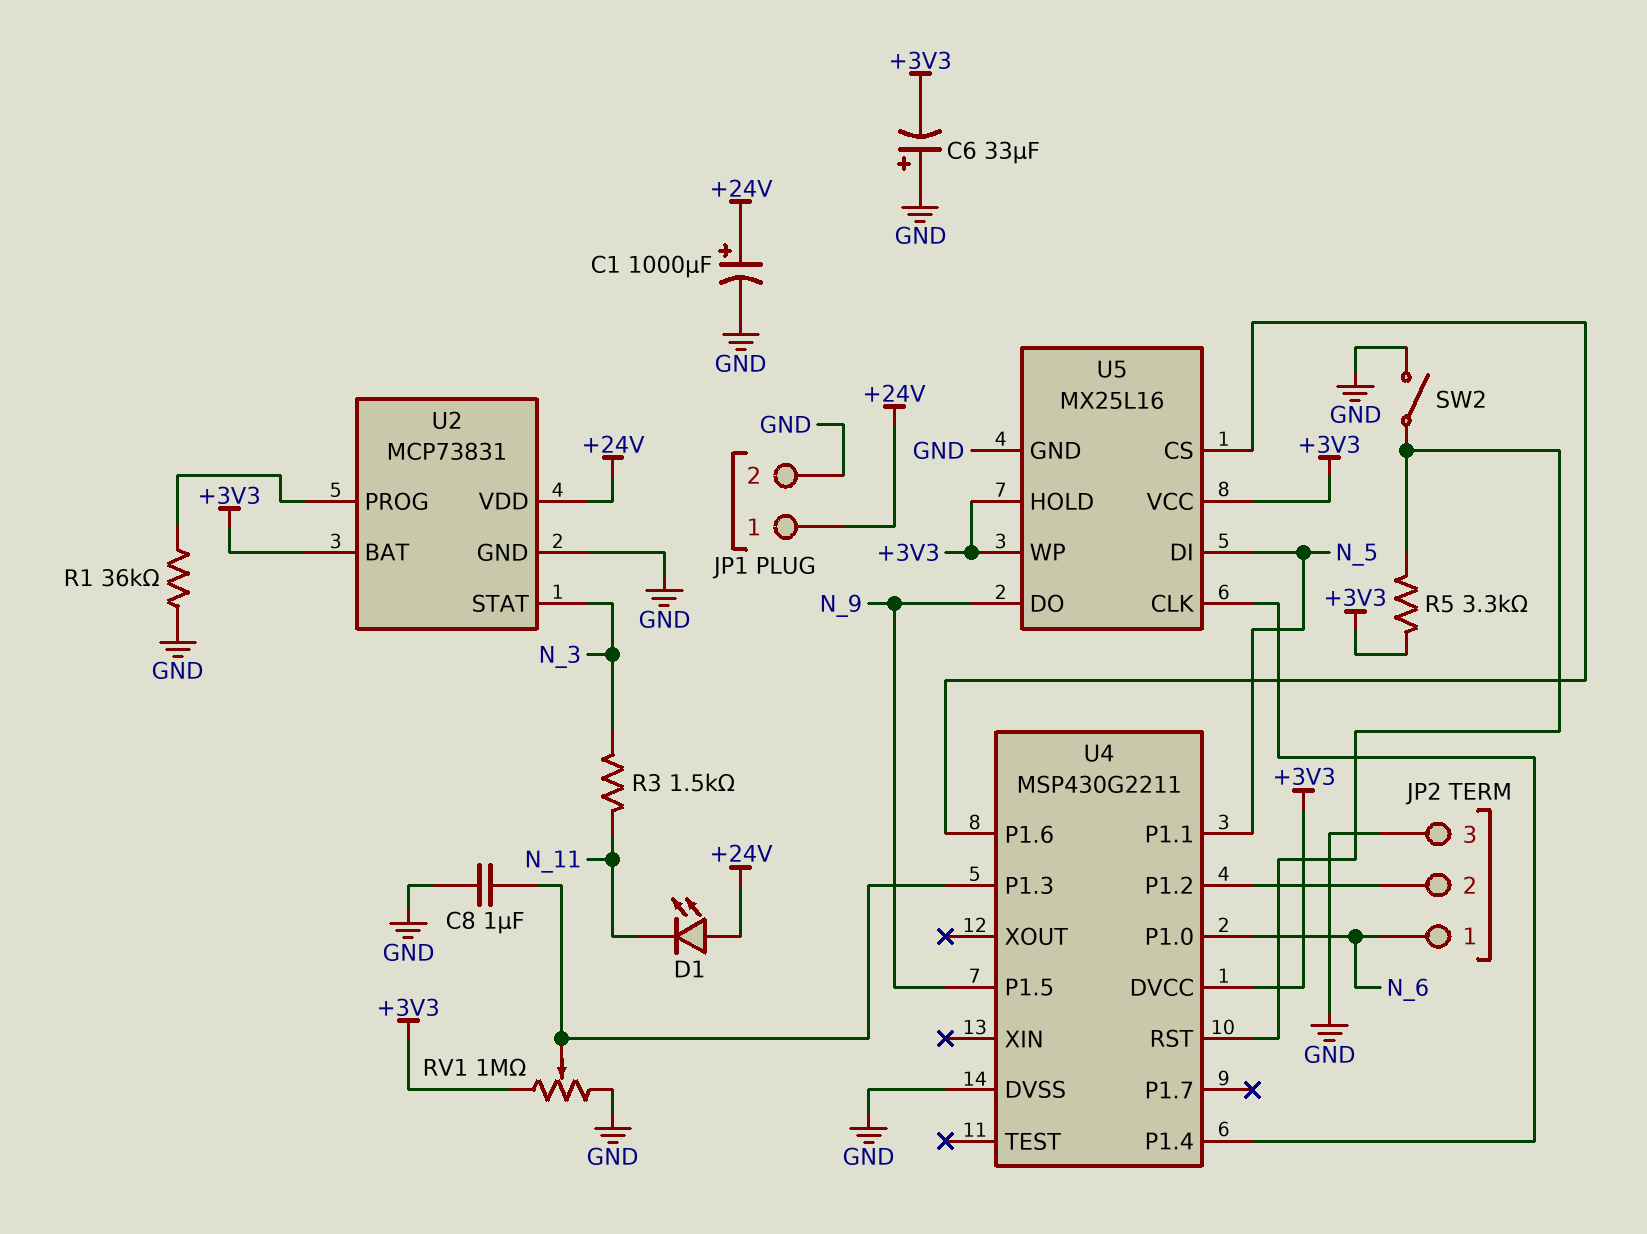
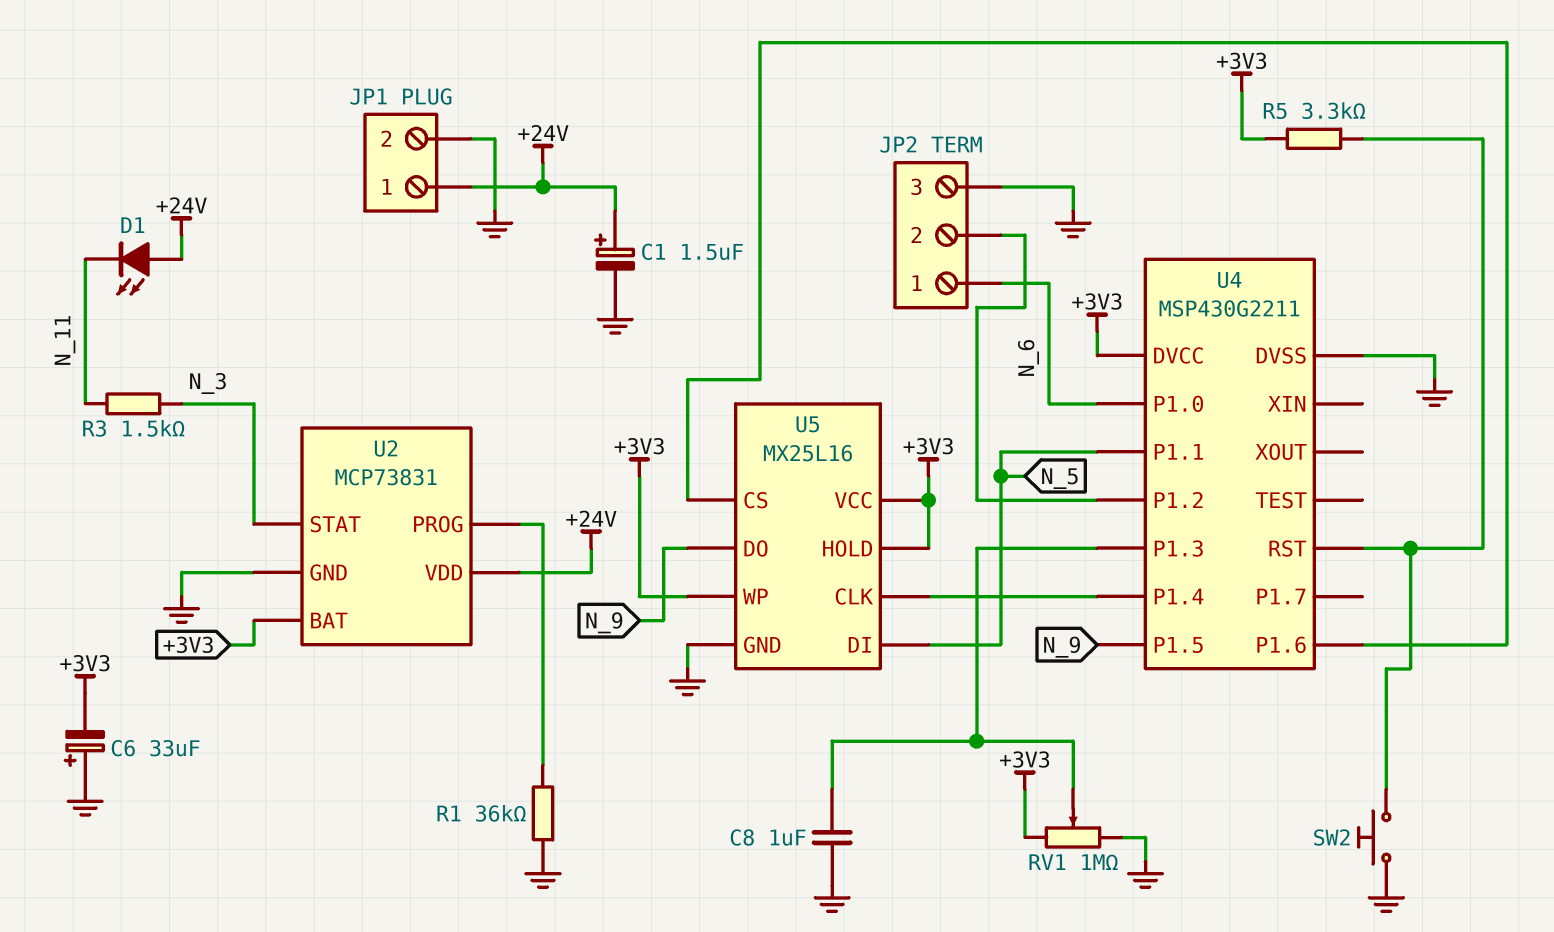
C1: 1000uF (plus +24V, minus GND) -> 1.5uF (plus +24V, minus GND)
SW2: switch (GND, U4/RST) -> button (GND, U4/RST)

